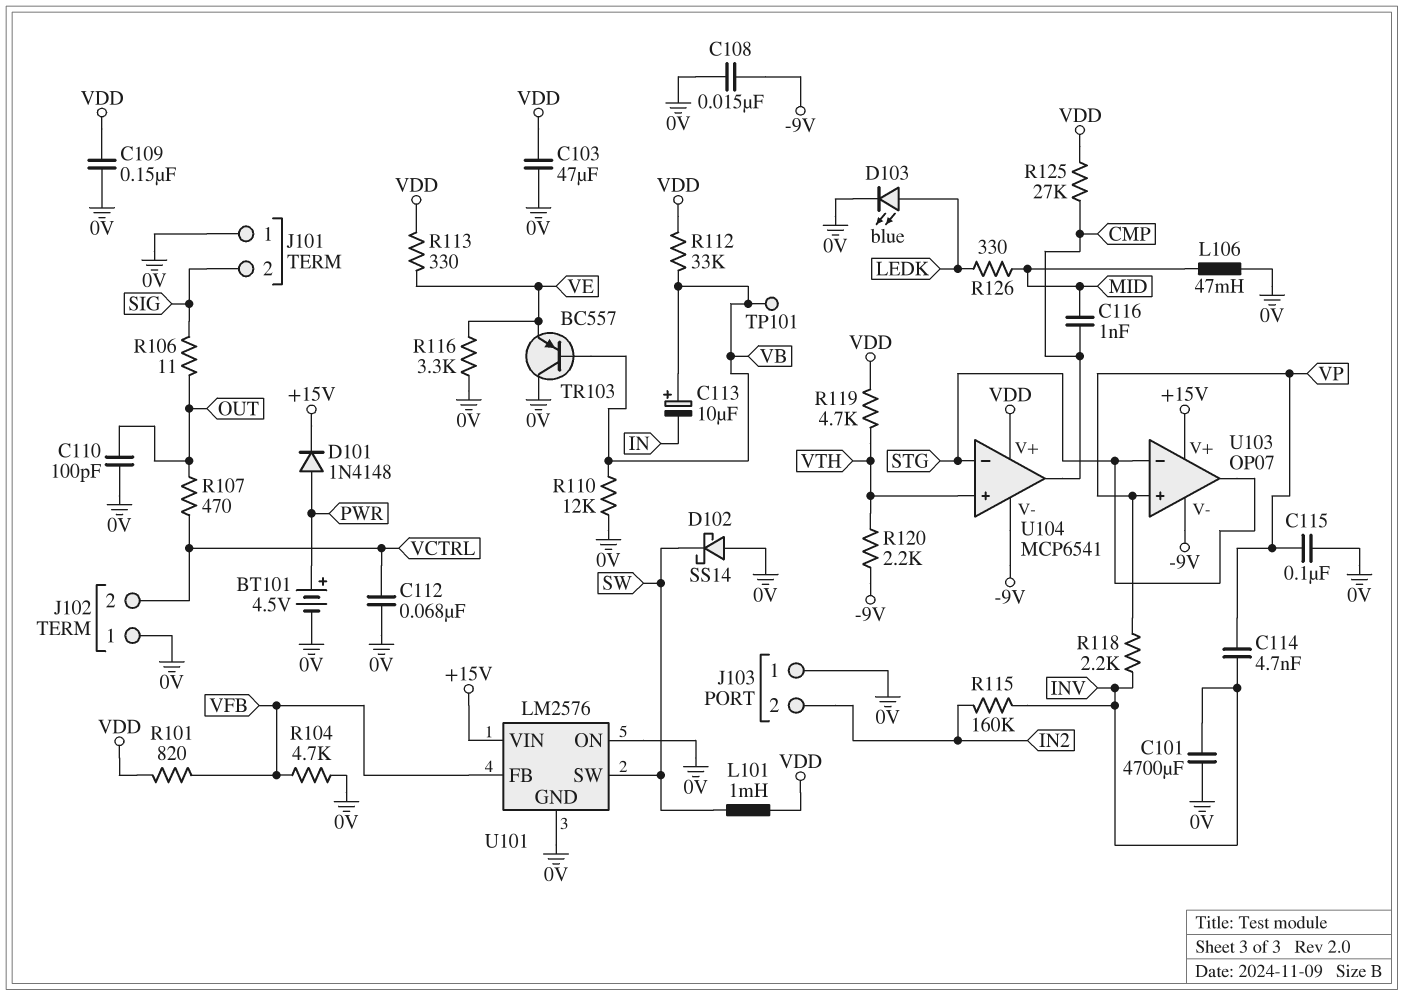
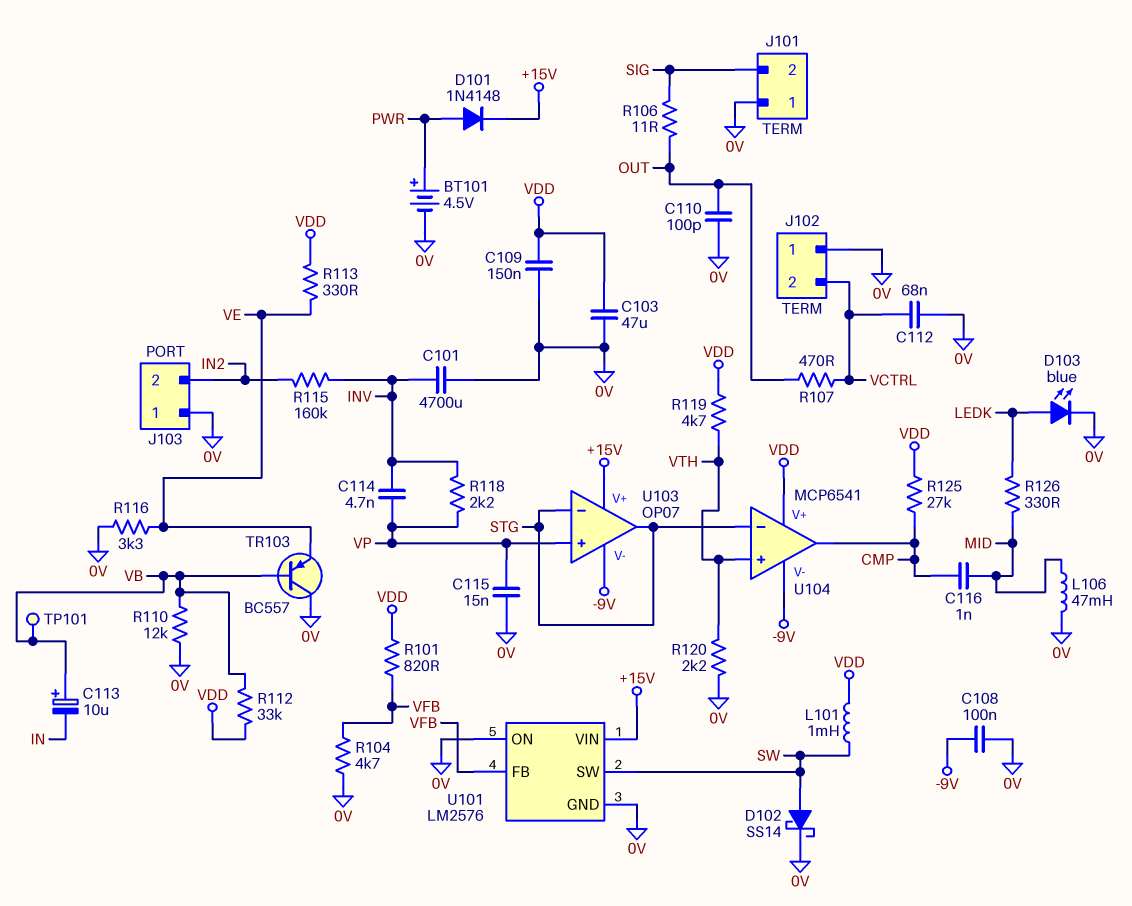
C108: 15nF (-9V, 0V) -> 100nF (-9V, 0V)
C115: 100nF (0V, VP) -> 15nF (0V, VP)
D102: schottky SS14 (A 0V, K SW) -> schottky SS14 (A SW, K 0V)
R120: 2.2k (-9V, VTH) -> 2.2k (0V, VTH)

